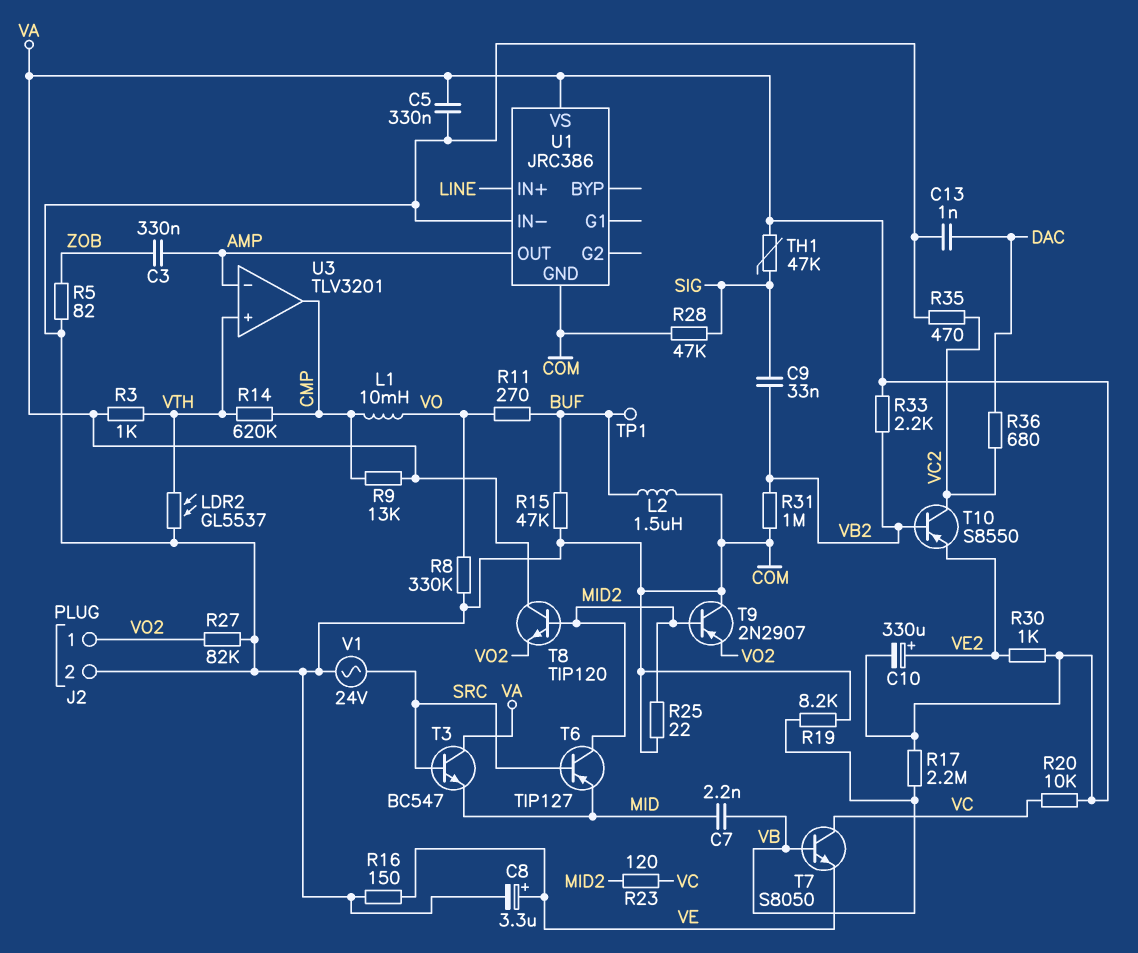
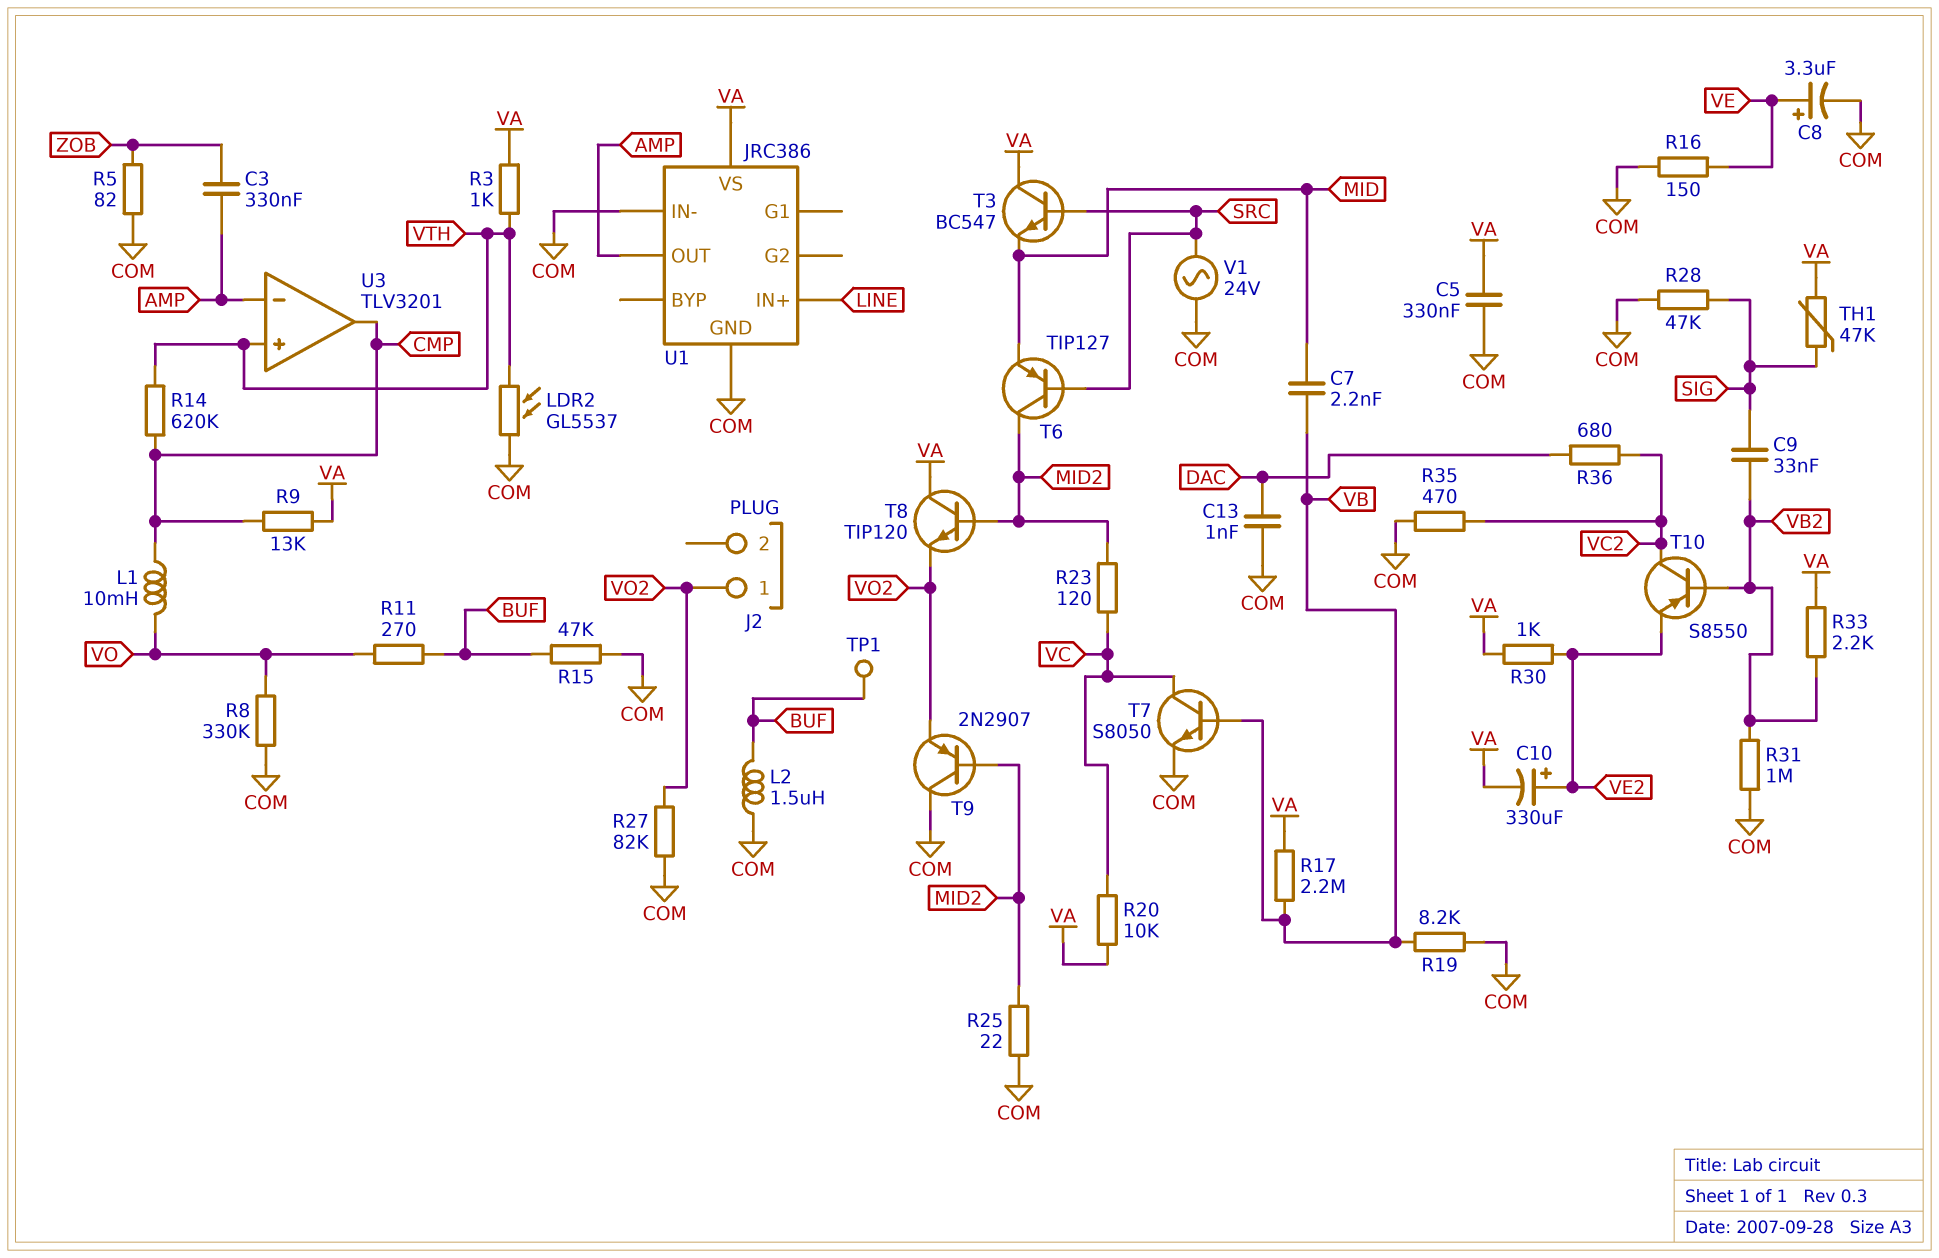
J2 pin 2: COM -> none
T7: NPN S8050 (B VB, C VC, E VE) -> NPN S8050 (B VB, C VC, E COM)

